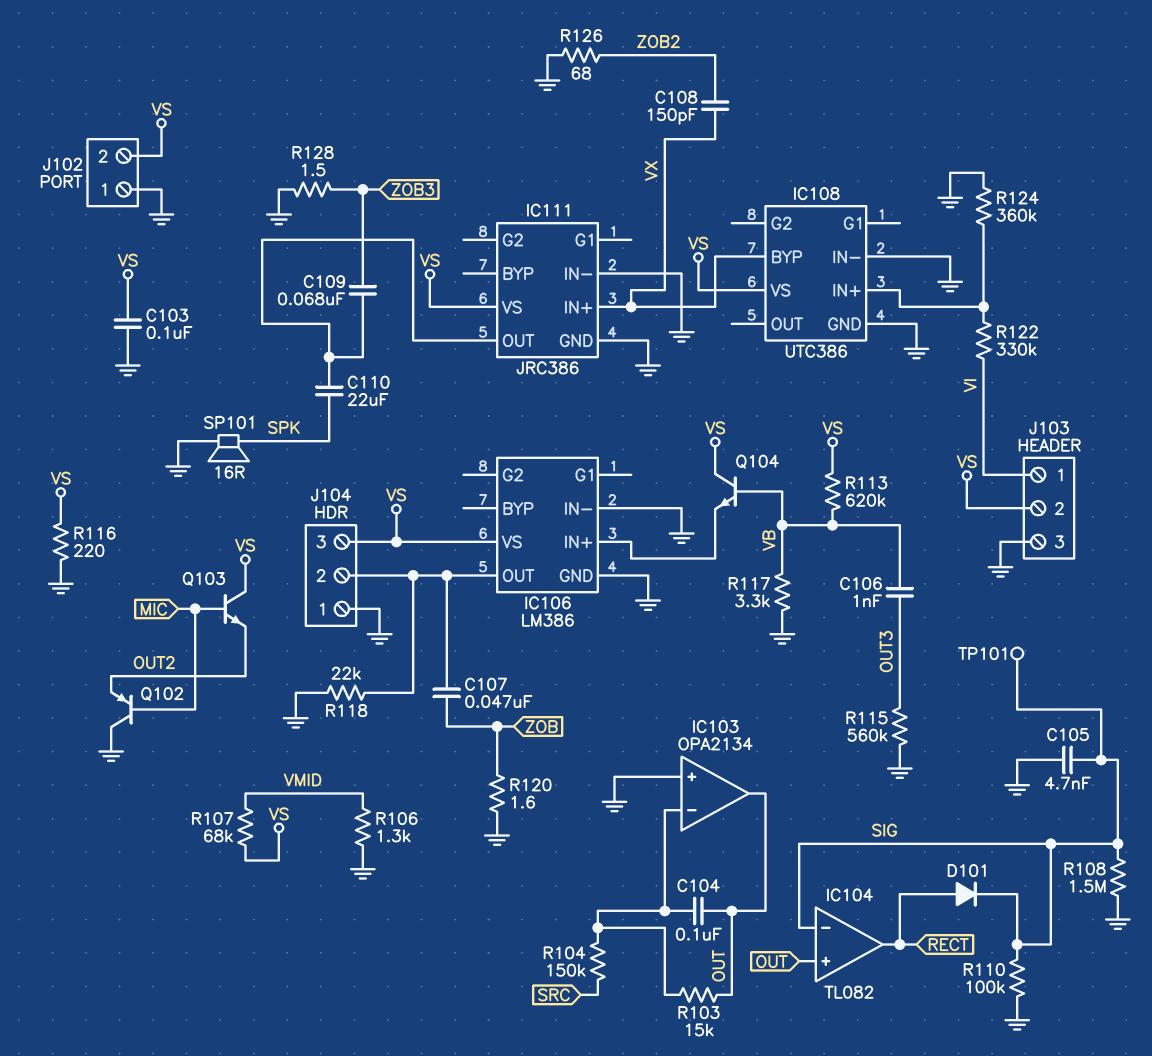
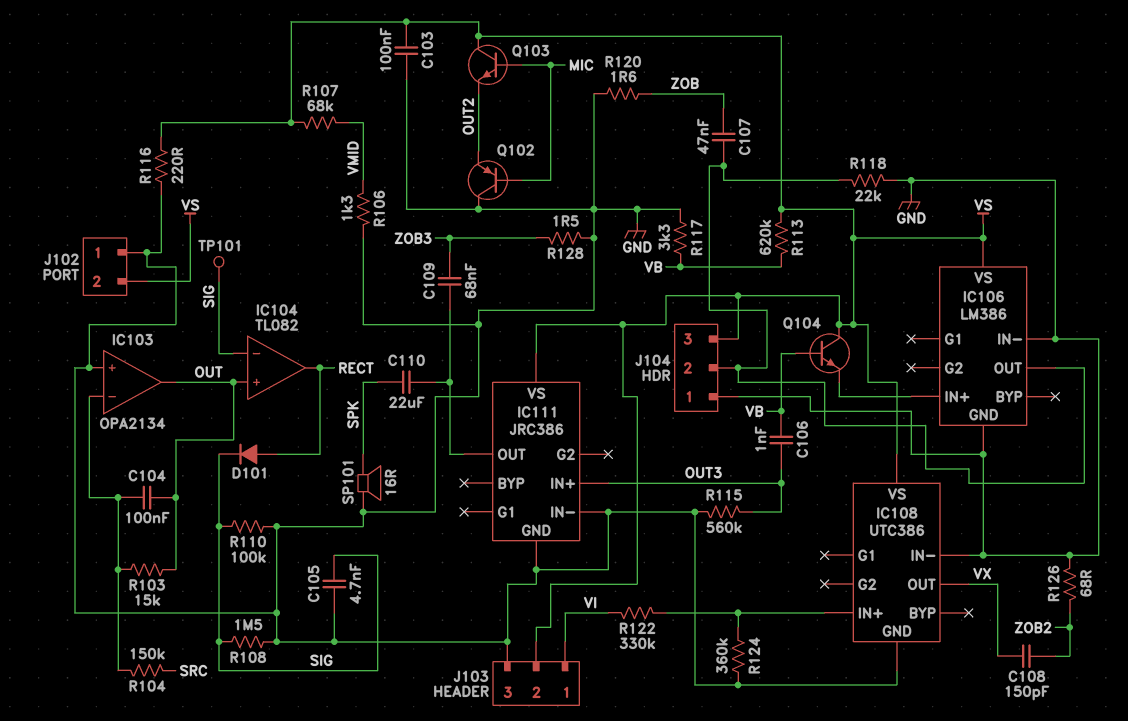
IC108 pin BYP: VX -> none
IC108 pin OUT: none -> VX
IC111 pin IN+: VX -> OUT3

